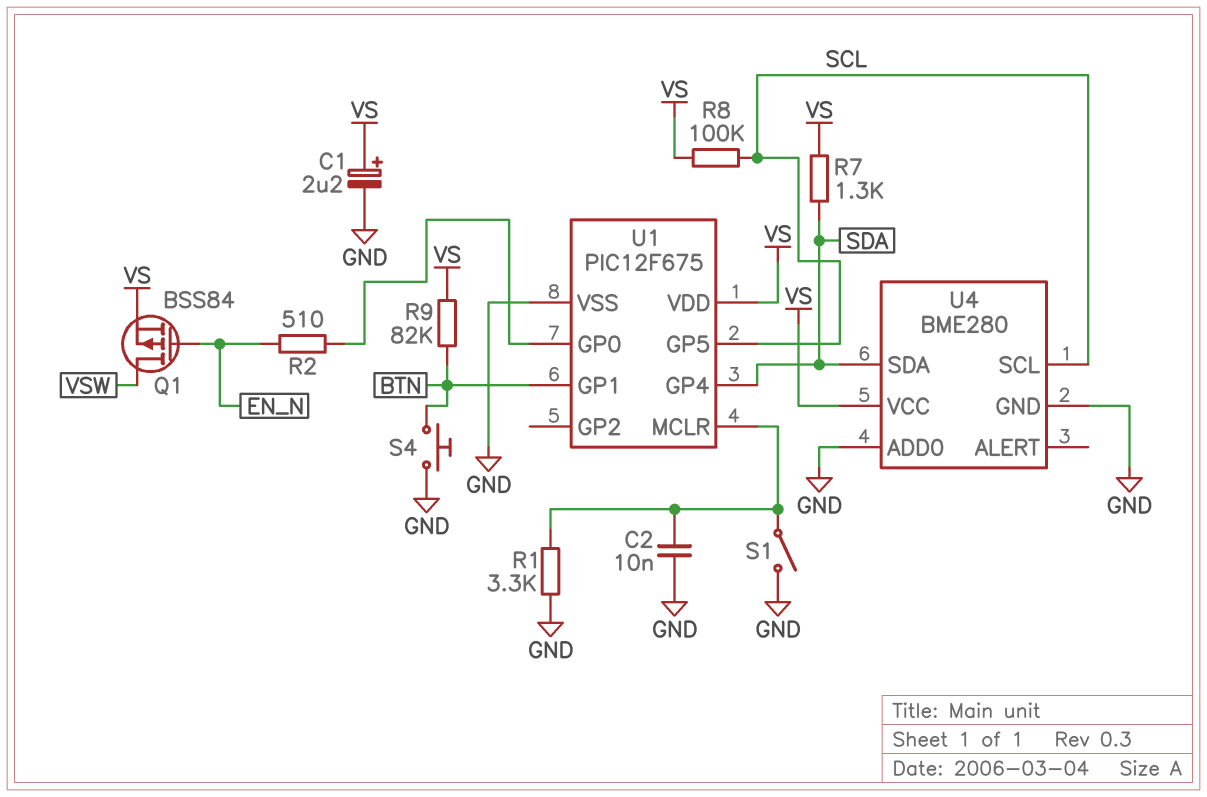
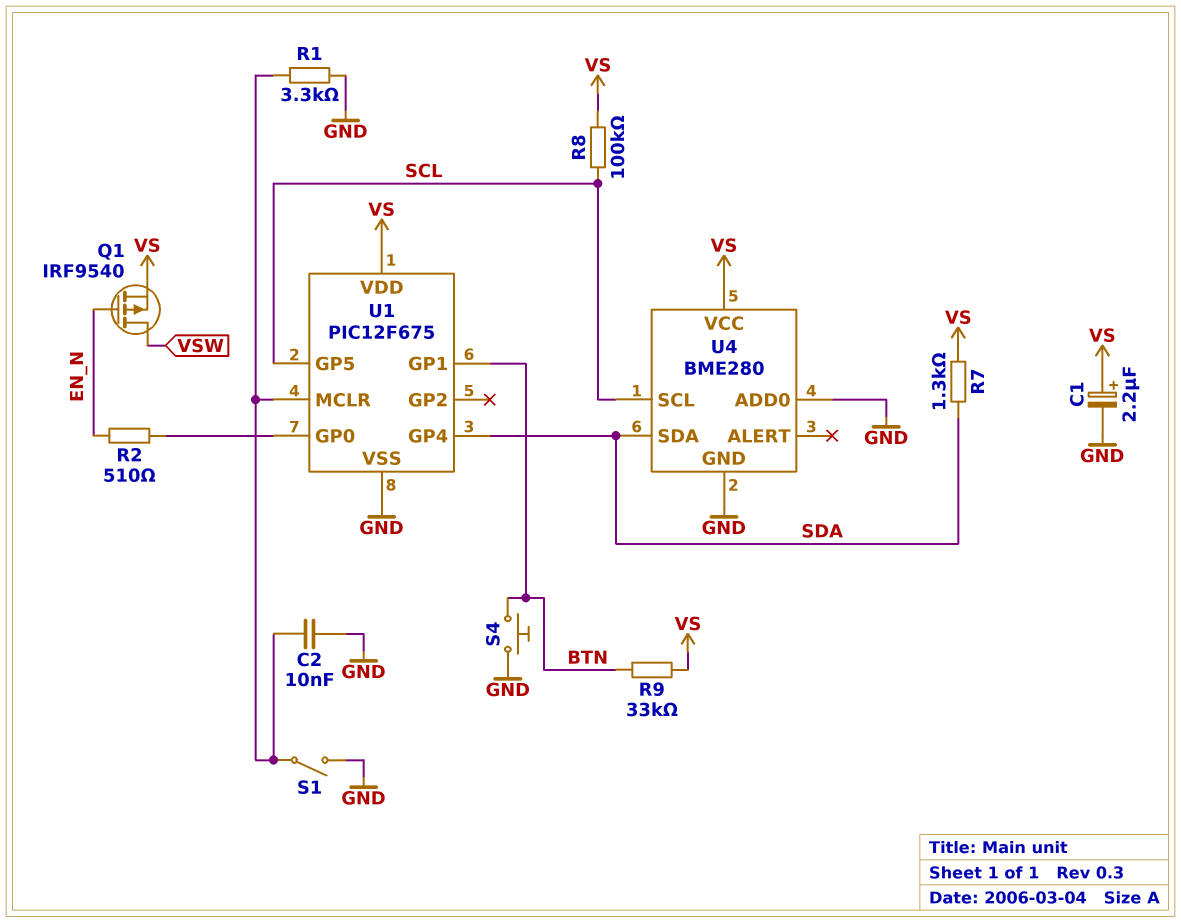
Q1: PMOS BSS84 (G EN_N, D VSW, S VS) -> PMOS IRF9540 (G EN_N, D VSW, S VS)
R9: 82k (BTN, VS) -> 33k (BTN, VS)

